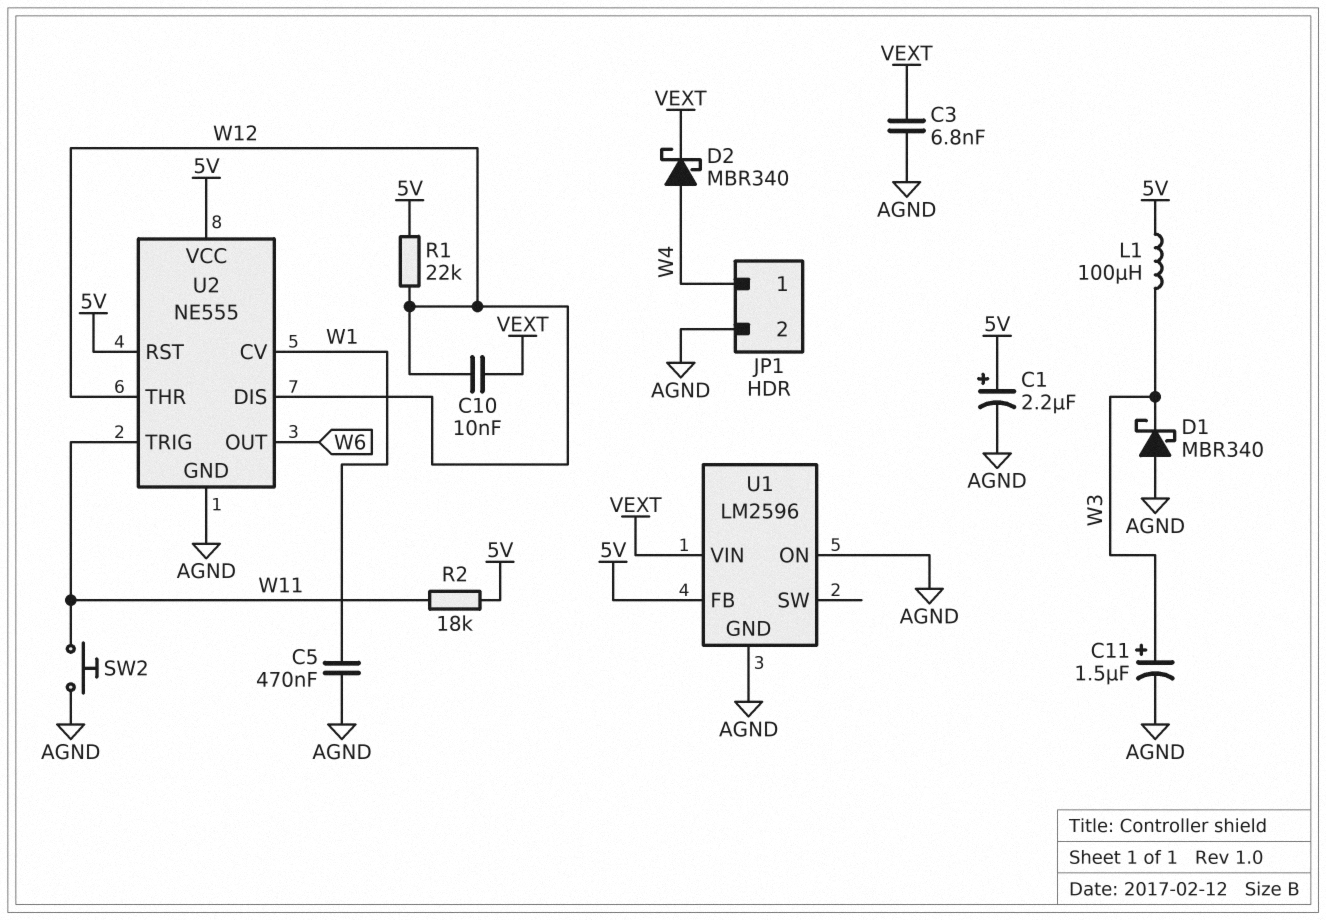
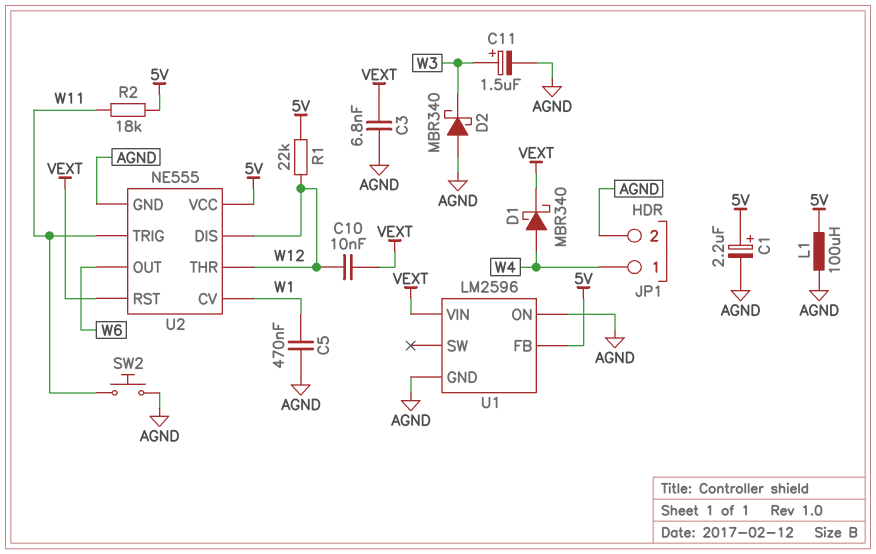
D1: schottky MBR340 (A AGND, K W3) -> schottky MBR340 (A W4, K VEXT)
D2: schottky MBR340 (A W4, K VEXT) -> schottky MBR340 (A AGND, K W3)
L1: 100uH (5V, W3) -> 100uH (5V, AGND)
U2 pin RST: 5V -> VEXT

